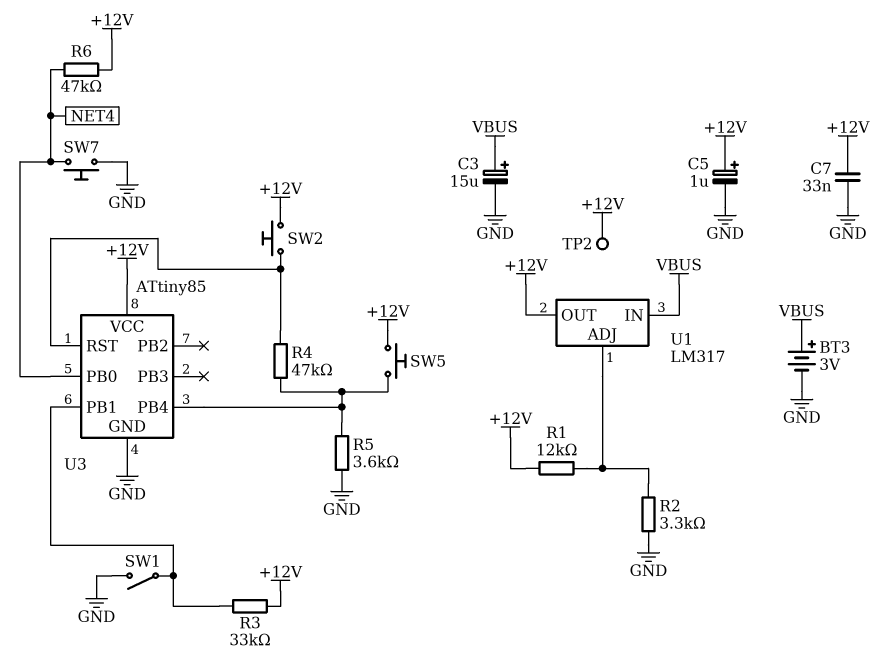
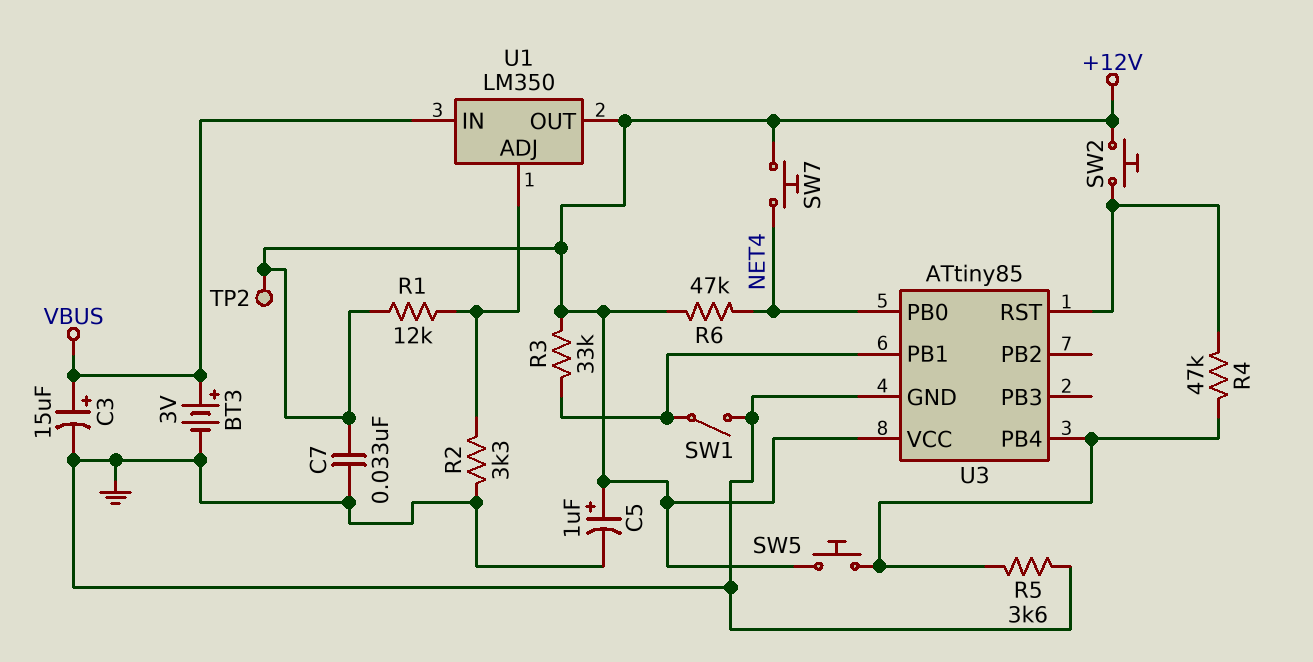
SW7: button (GND, NET4) -> button (+12V, NET4)
U1: LM317 -> LM350

